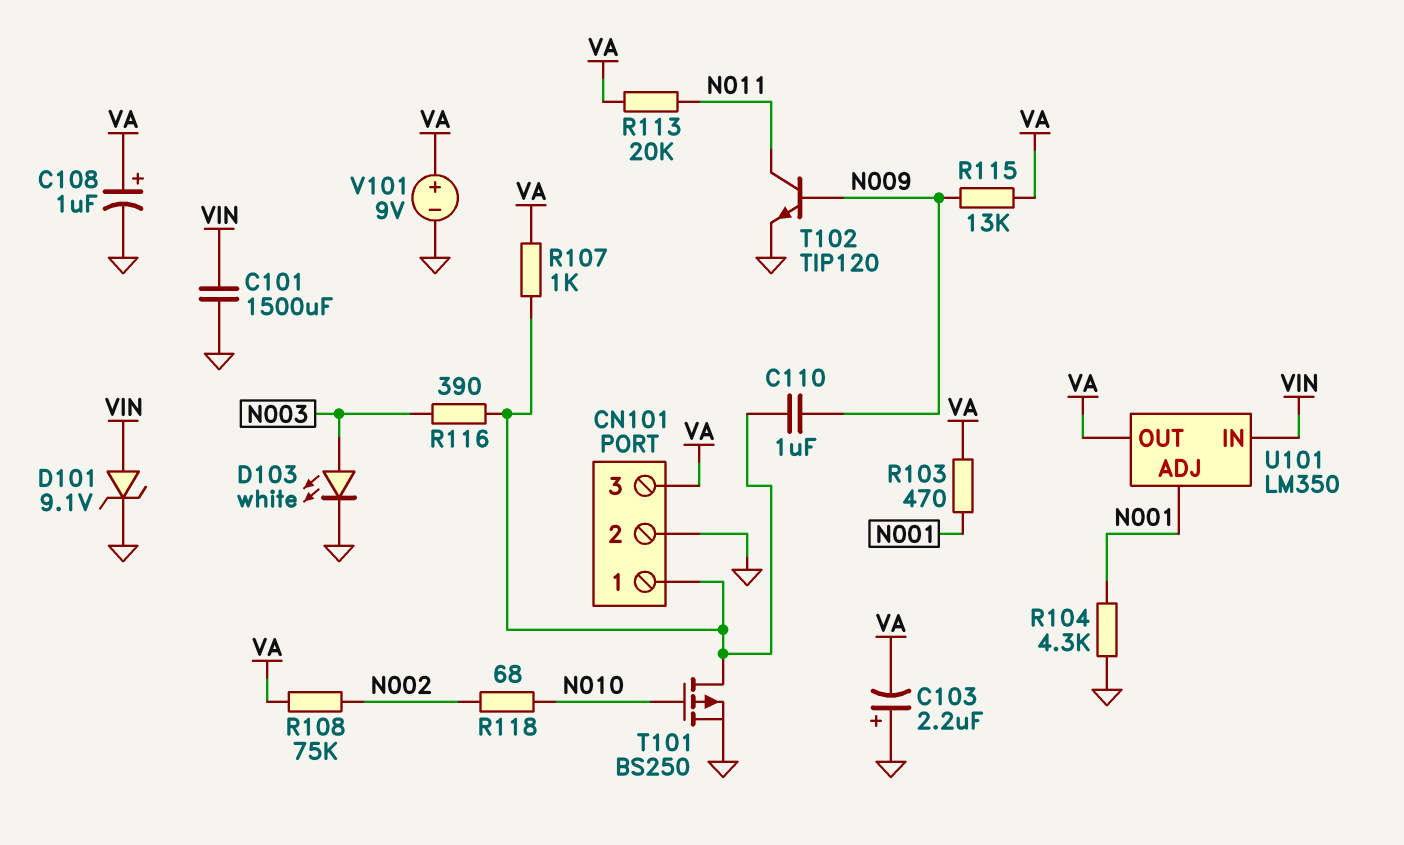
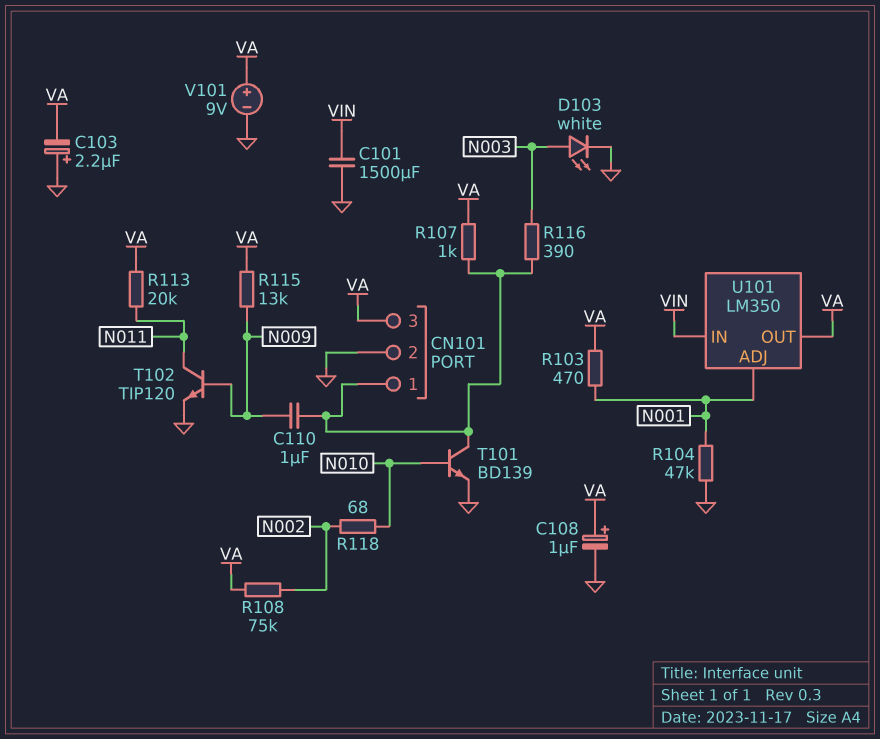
D101: zener 9.1V (A VIN, K GND) -> none
R104: 4.3k (GND, N001) -> 47k (GND, N001)
T101: PMOS BS250 (G N010, D CN101/1, S GND) -> NPN BD139 (B N010, C CN101/1, E GND)

